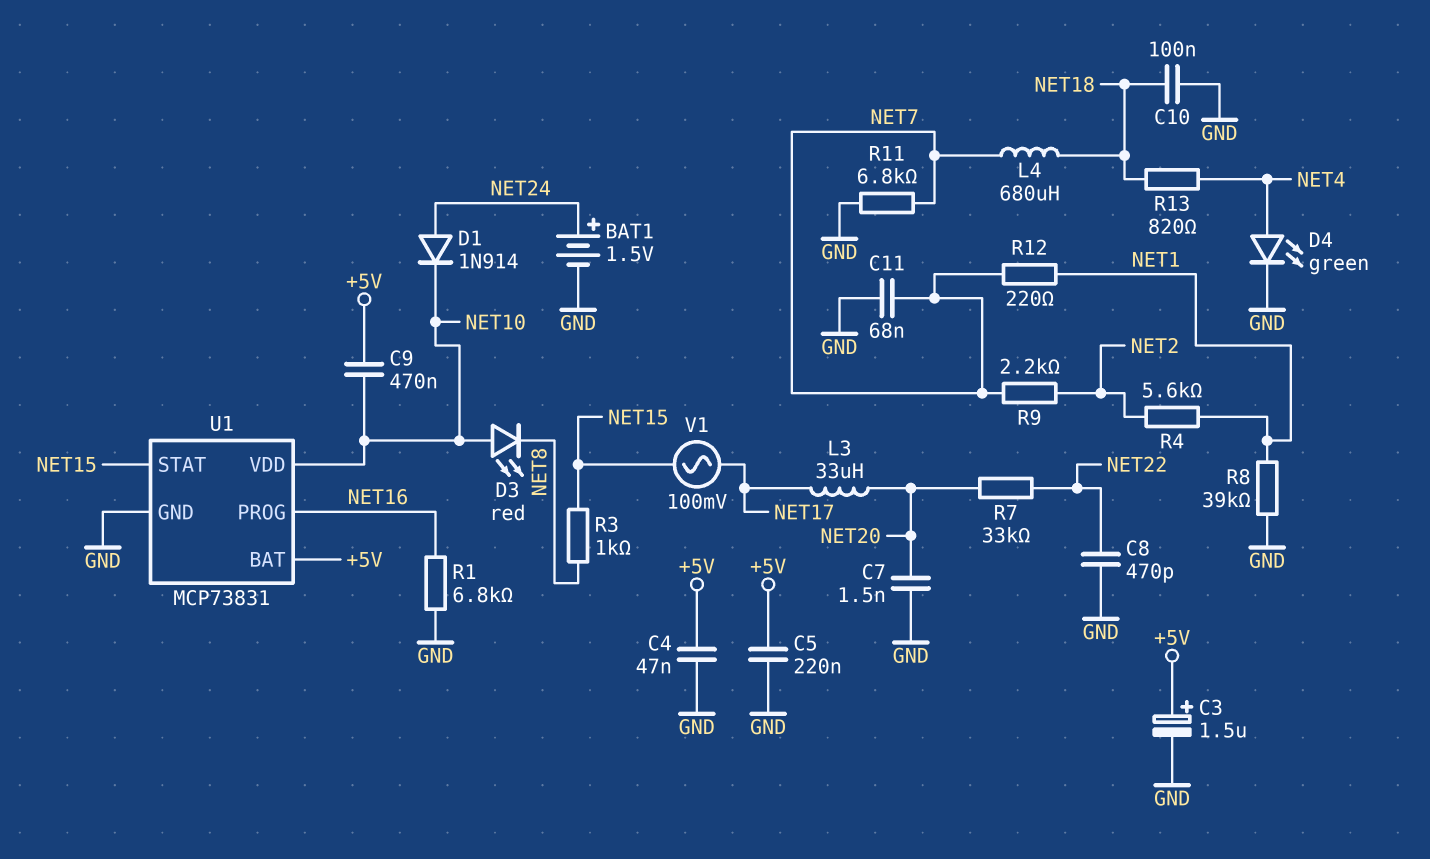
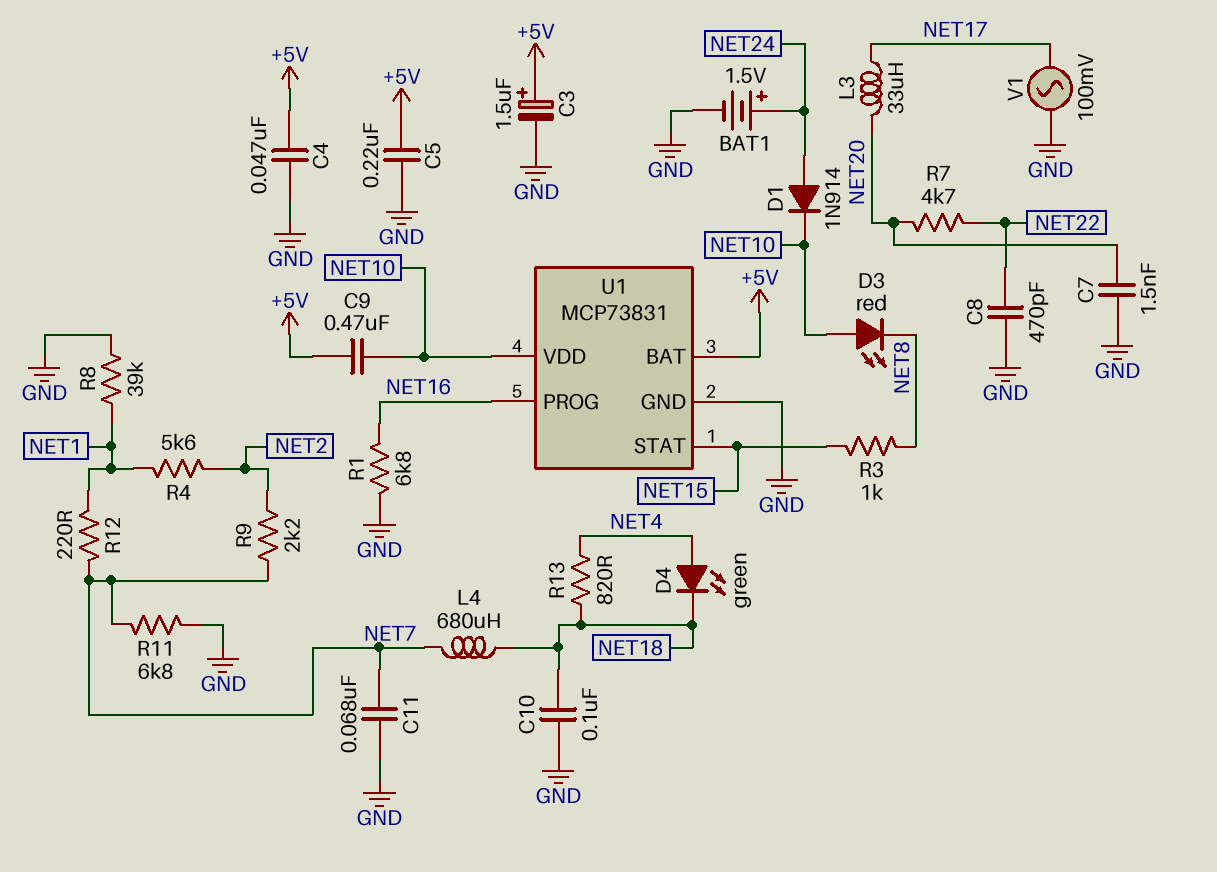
D4: LED green (A NET4, K GND) -> LED green (A NET4, K NET18)
R7: 33k (NET20, NET22) -> 4.7k (NET20, NET22)
V1: AC 100mV (NET15, NET17) -> AC 100mV (GND, NET17)

